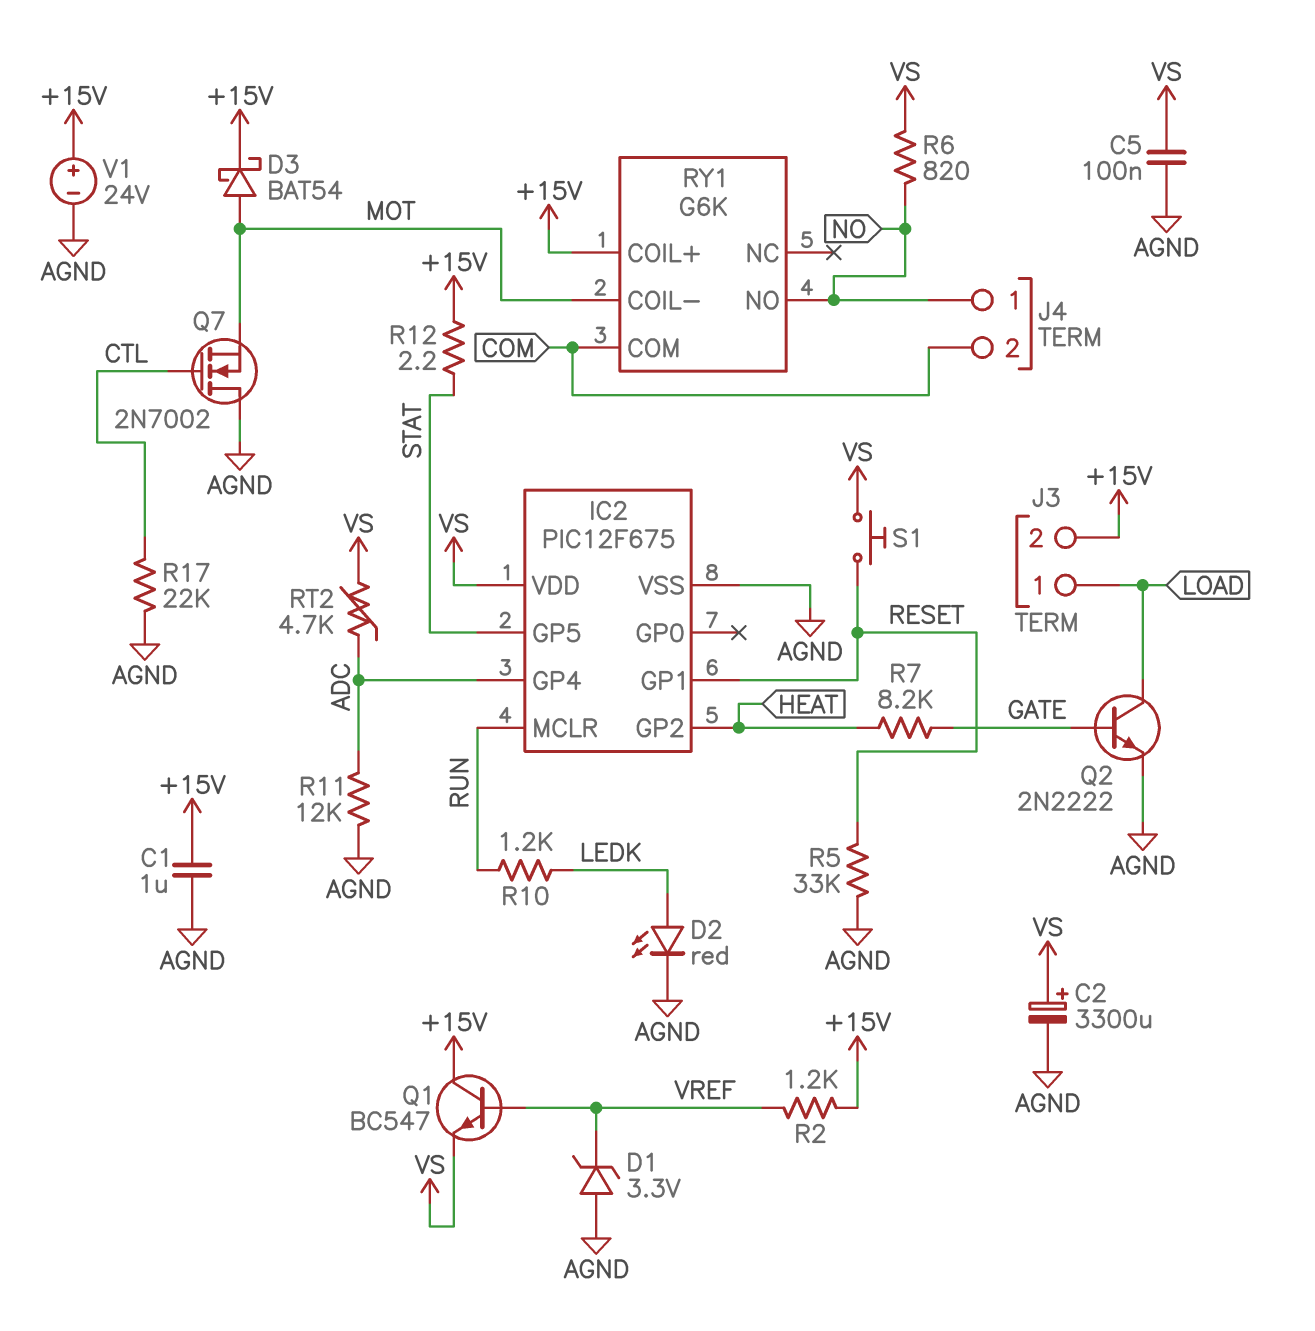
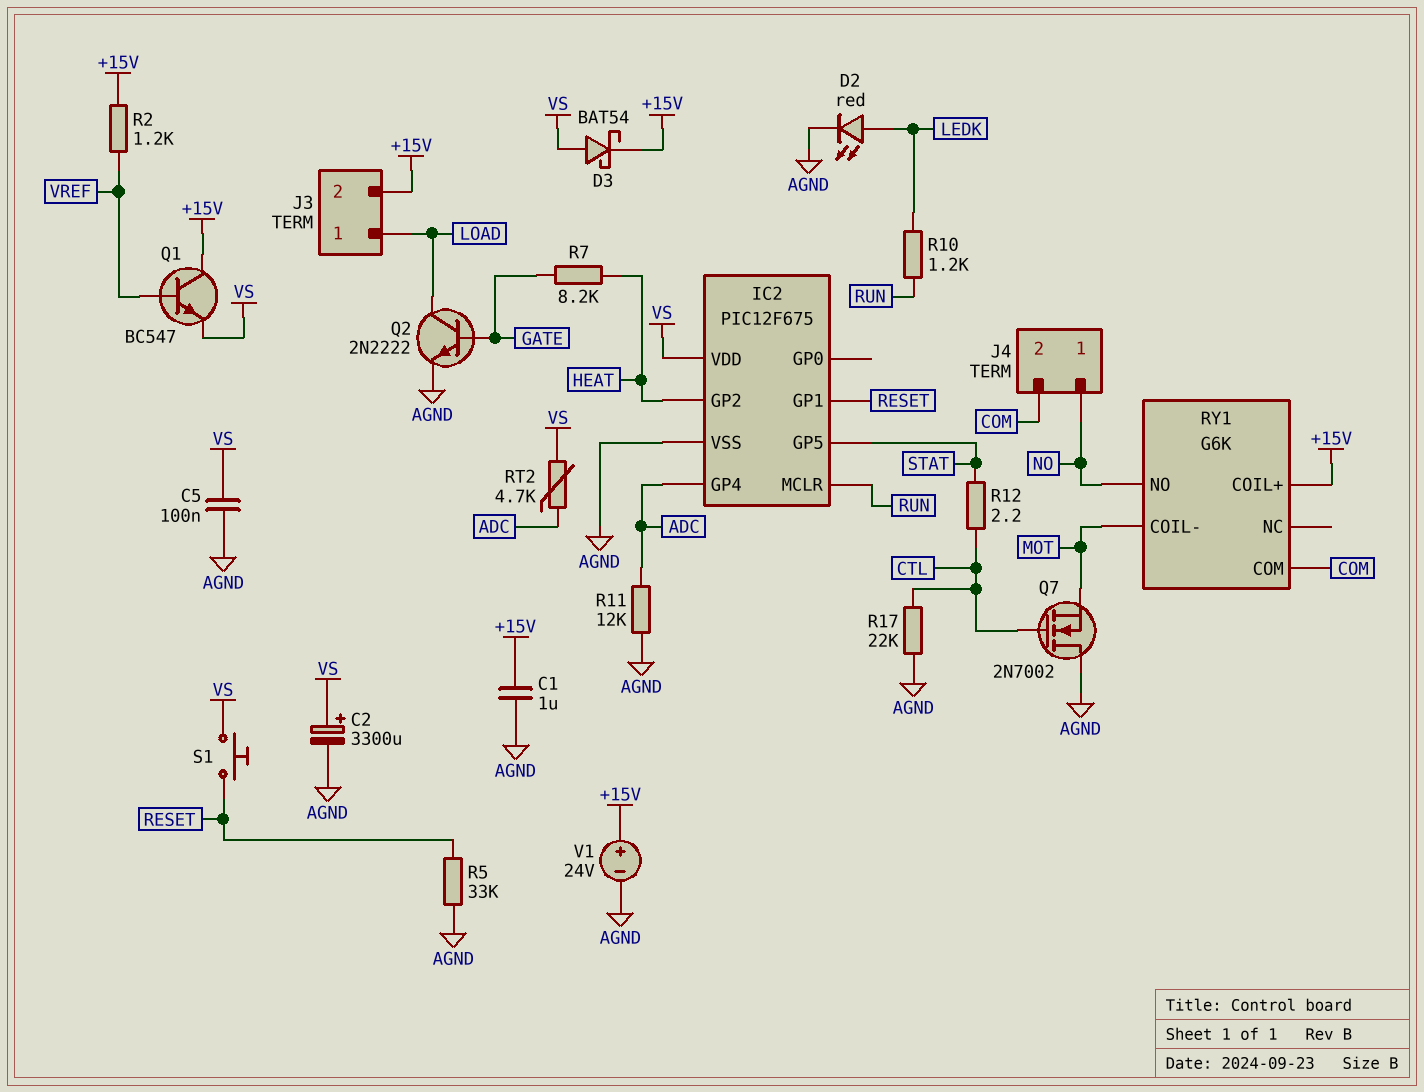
D1: zener 3.3V (A AGND, K VREF) -> none
D3: schottky BAT54 (A MOT, K +15V) -> schottky BAT54 (A VS, K +15V)
R6: 820 (NO, VS) -> none
R12: 2.2 (+15V, STAT) -> 2.2 (CTL, STAT)

